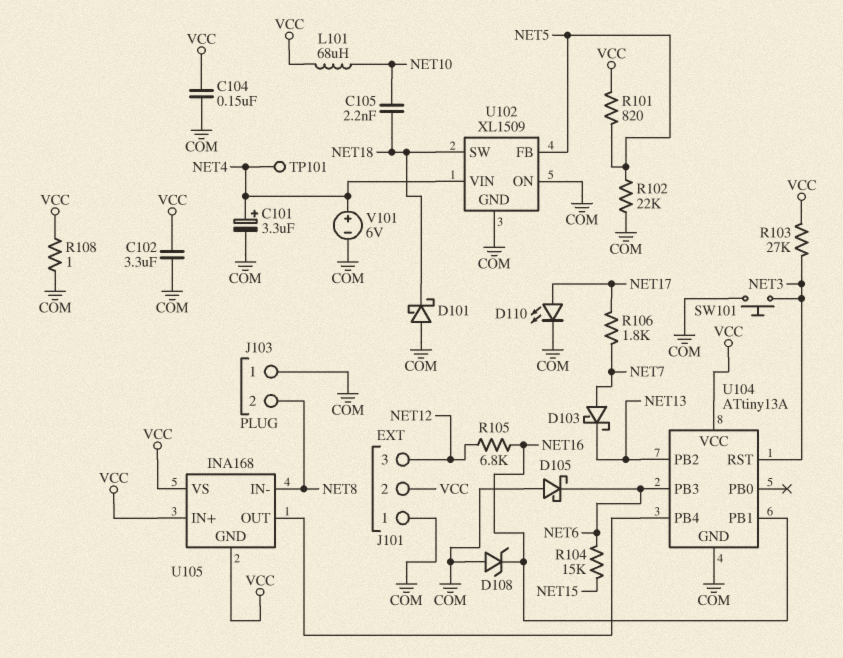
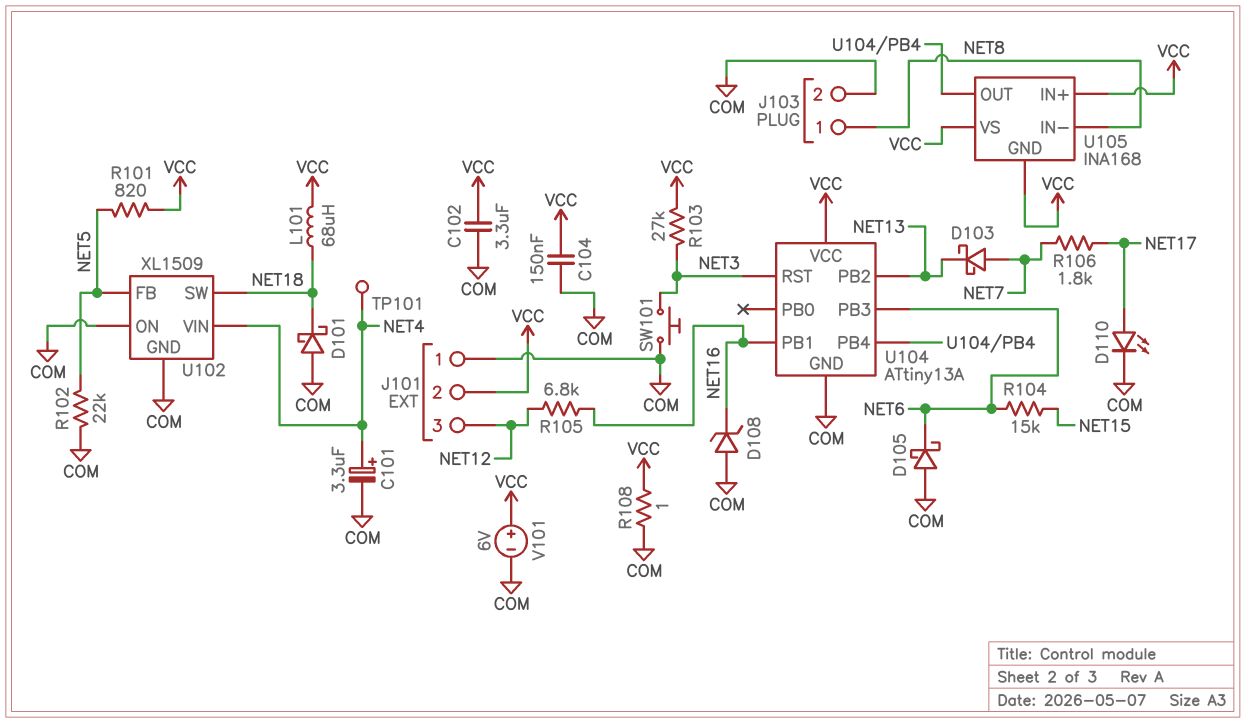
C105: 2.2nF (NET10, NET18) -> none
J103 pin 1: COM -> NET8
J103 pin 2: NET8 -> COM
L101: 68uH (NET10, VCC) -> 68uH (NET18, VCC)
V101: 6V (plus NET4, minus COM) -> 6V (plus VCC, minus COM)

